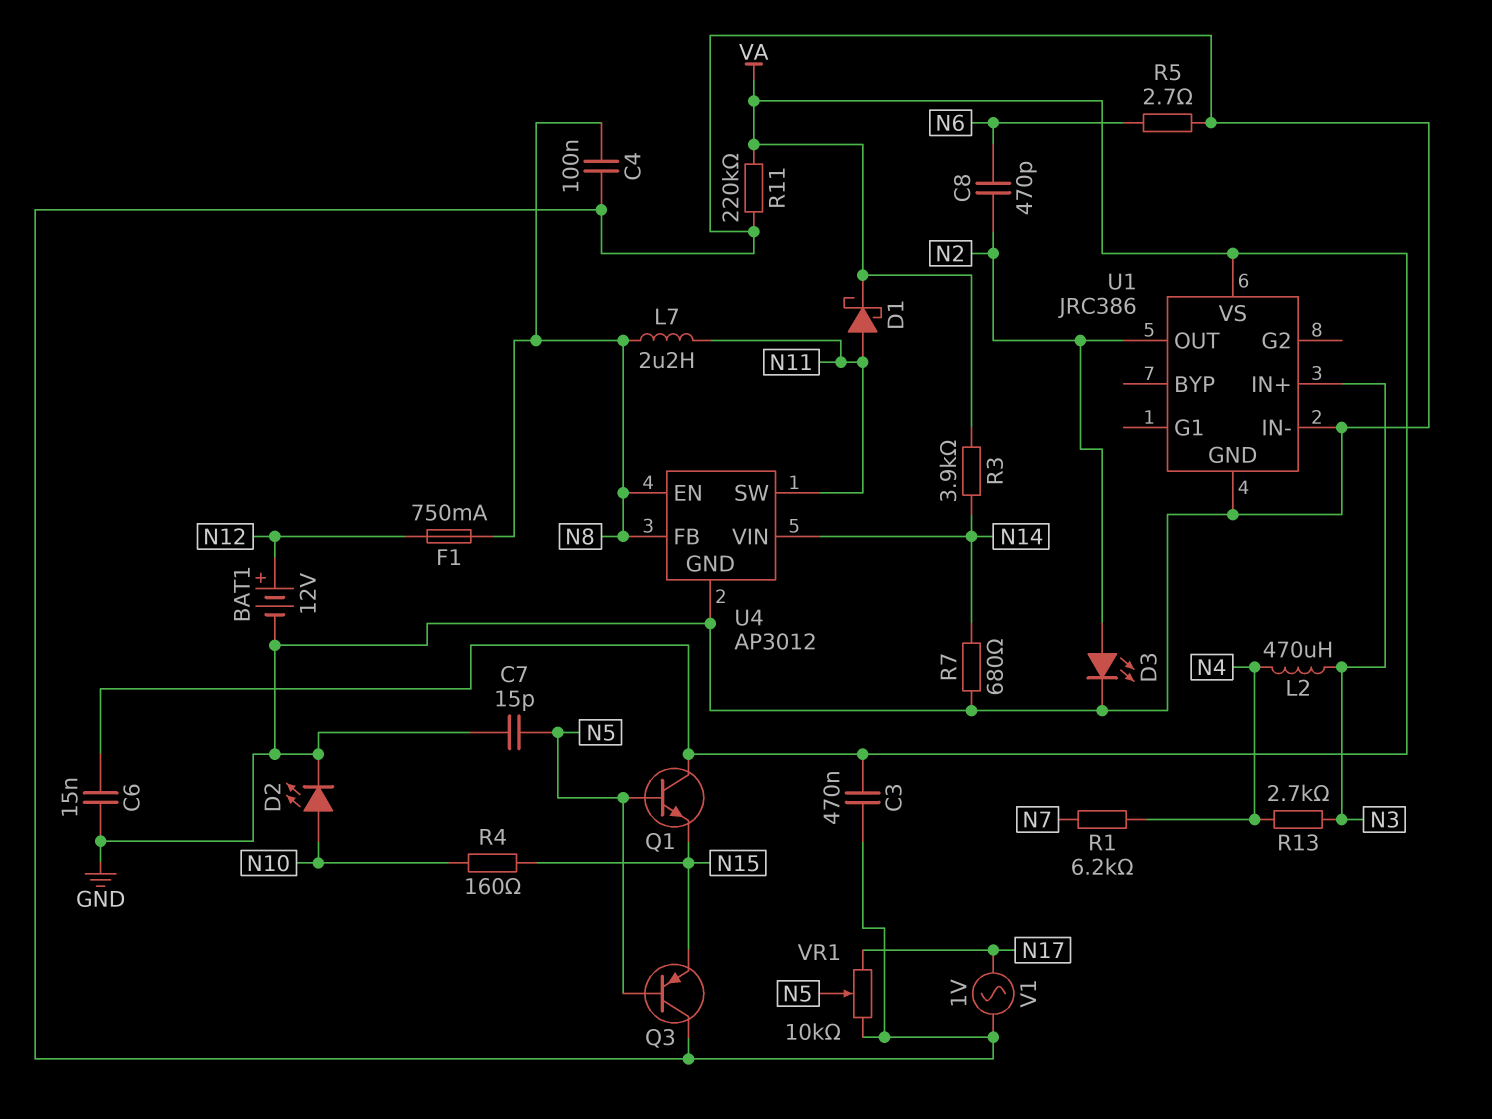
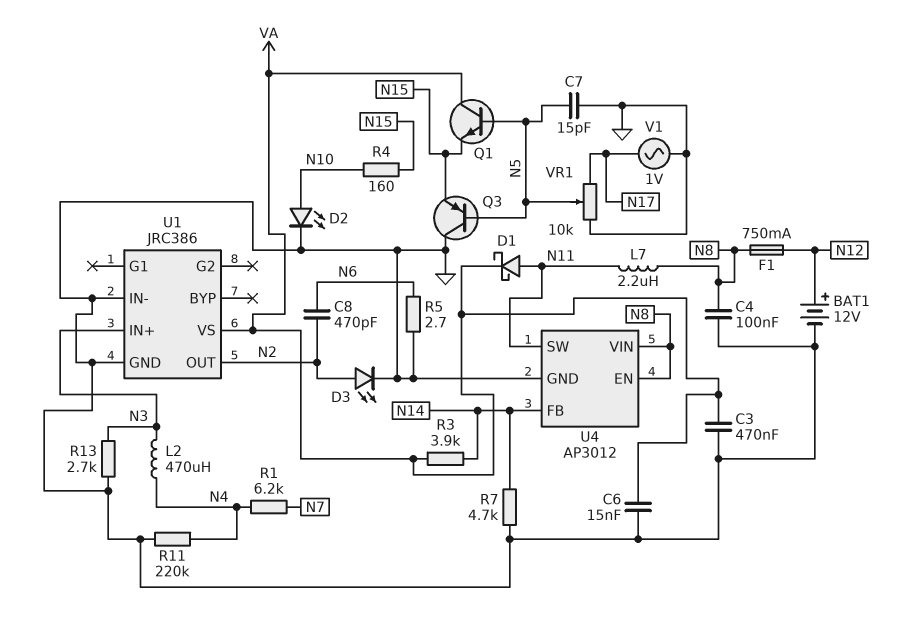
R7: 680 (GND, N14) -> 4.7k (GND, N14)
R11: 220k (GND, VA) -> 220k (GND, N4)
R13: 2.7k (N3, N4) -> 2.7k (GND, N3)
U4 pin FB: N8 -> N14
U4 pin VIN: N14 -> N8

